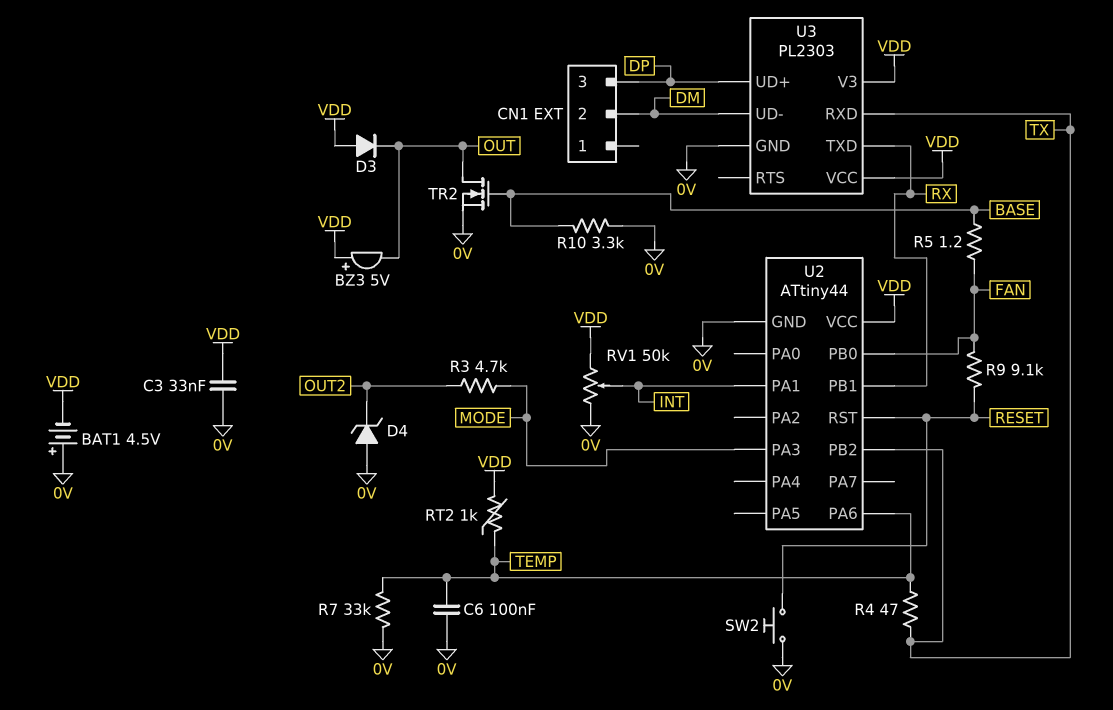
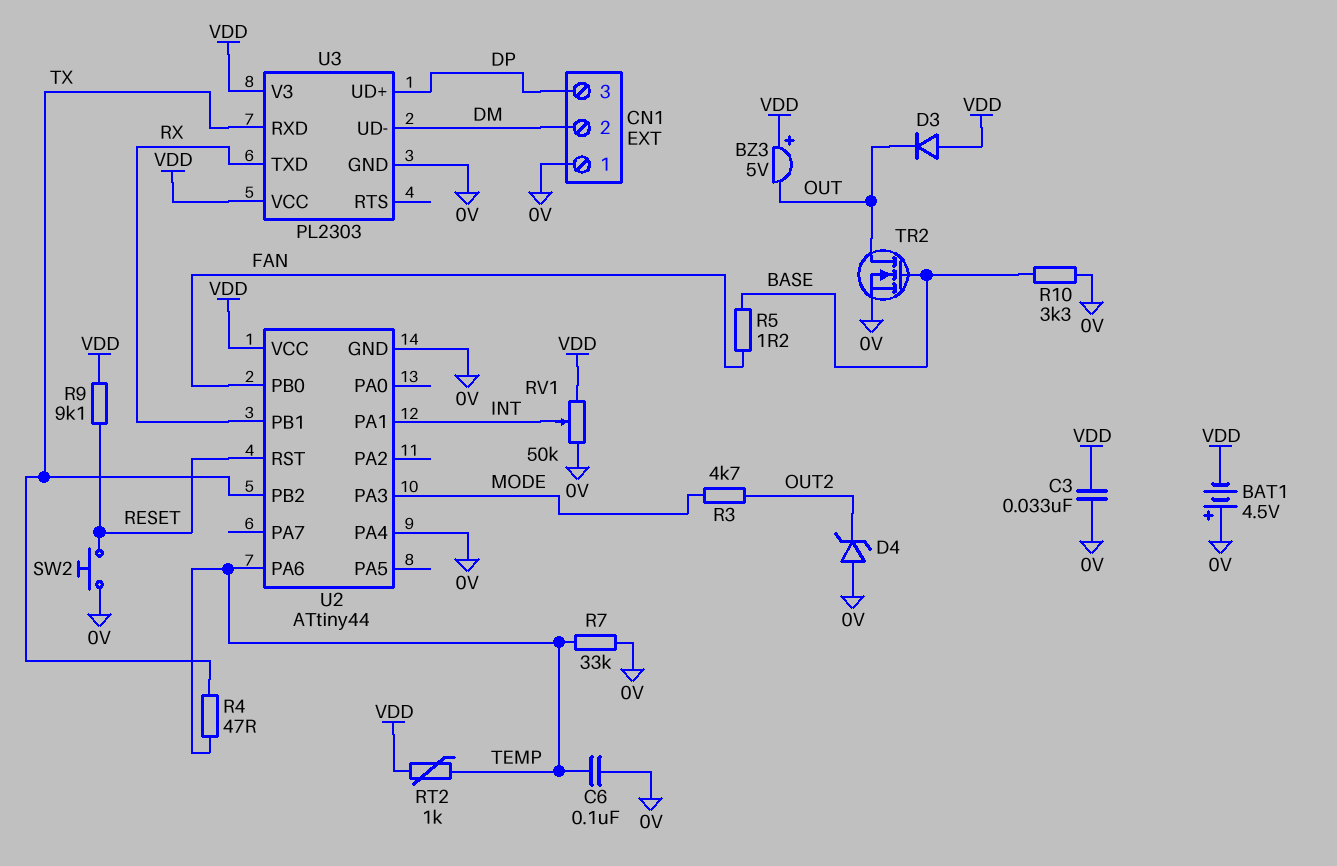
CN1 pin 1: none -> 0V
R9: 9.1k (FAN, RESET) -> 9.1k (RESET, VDD)
U2 pin PA4: none -> 0V

